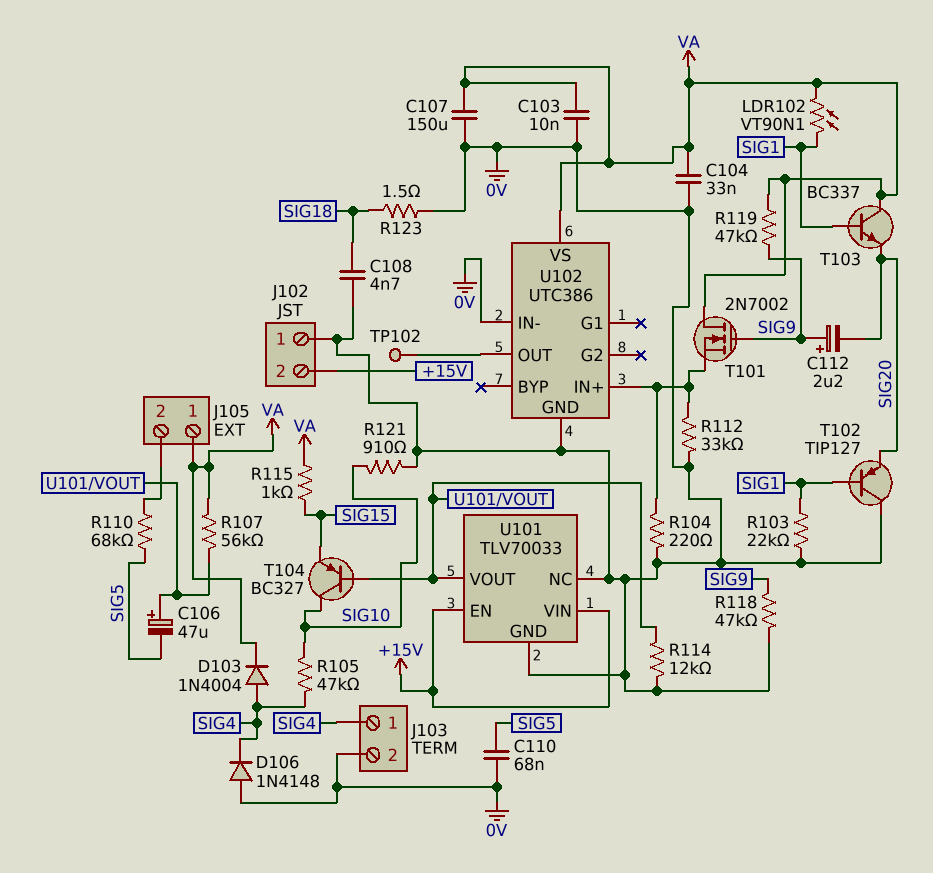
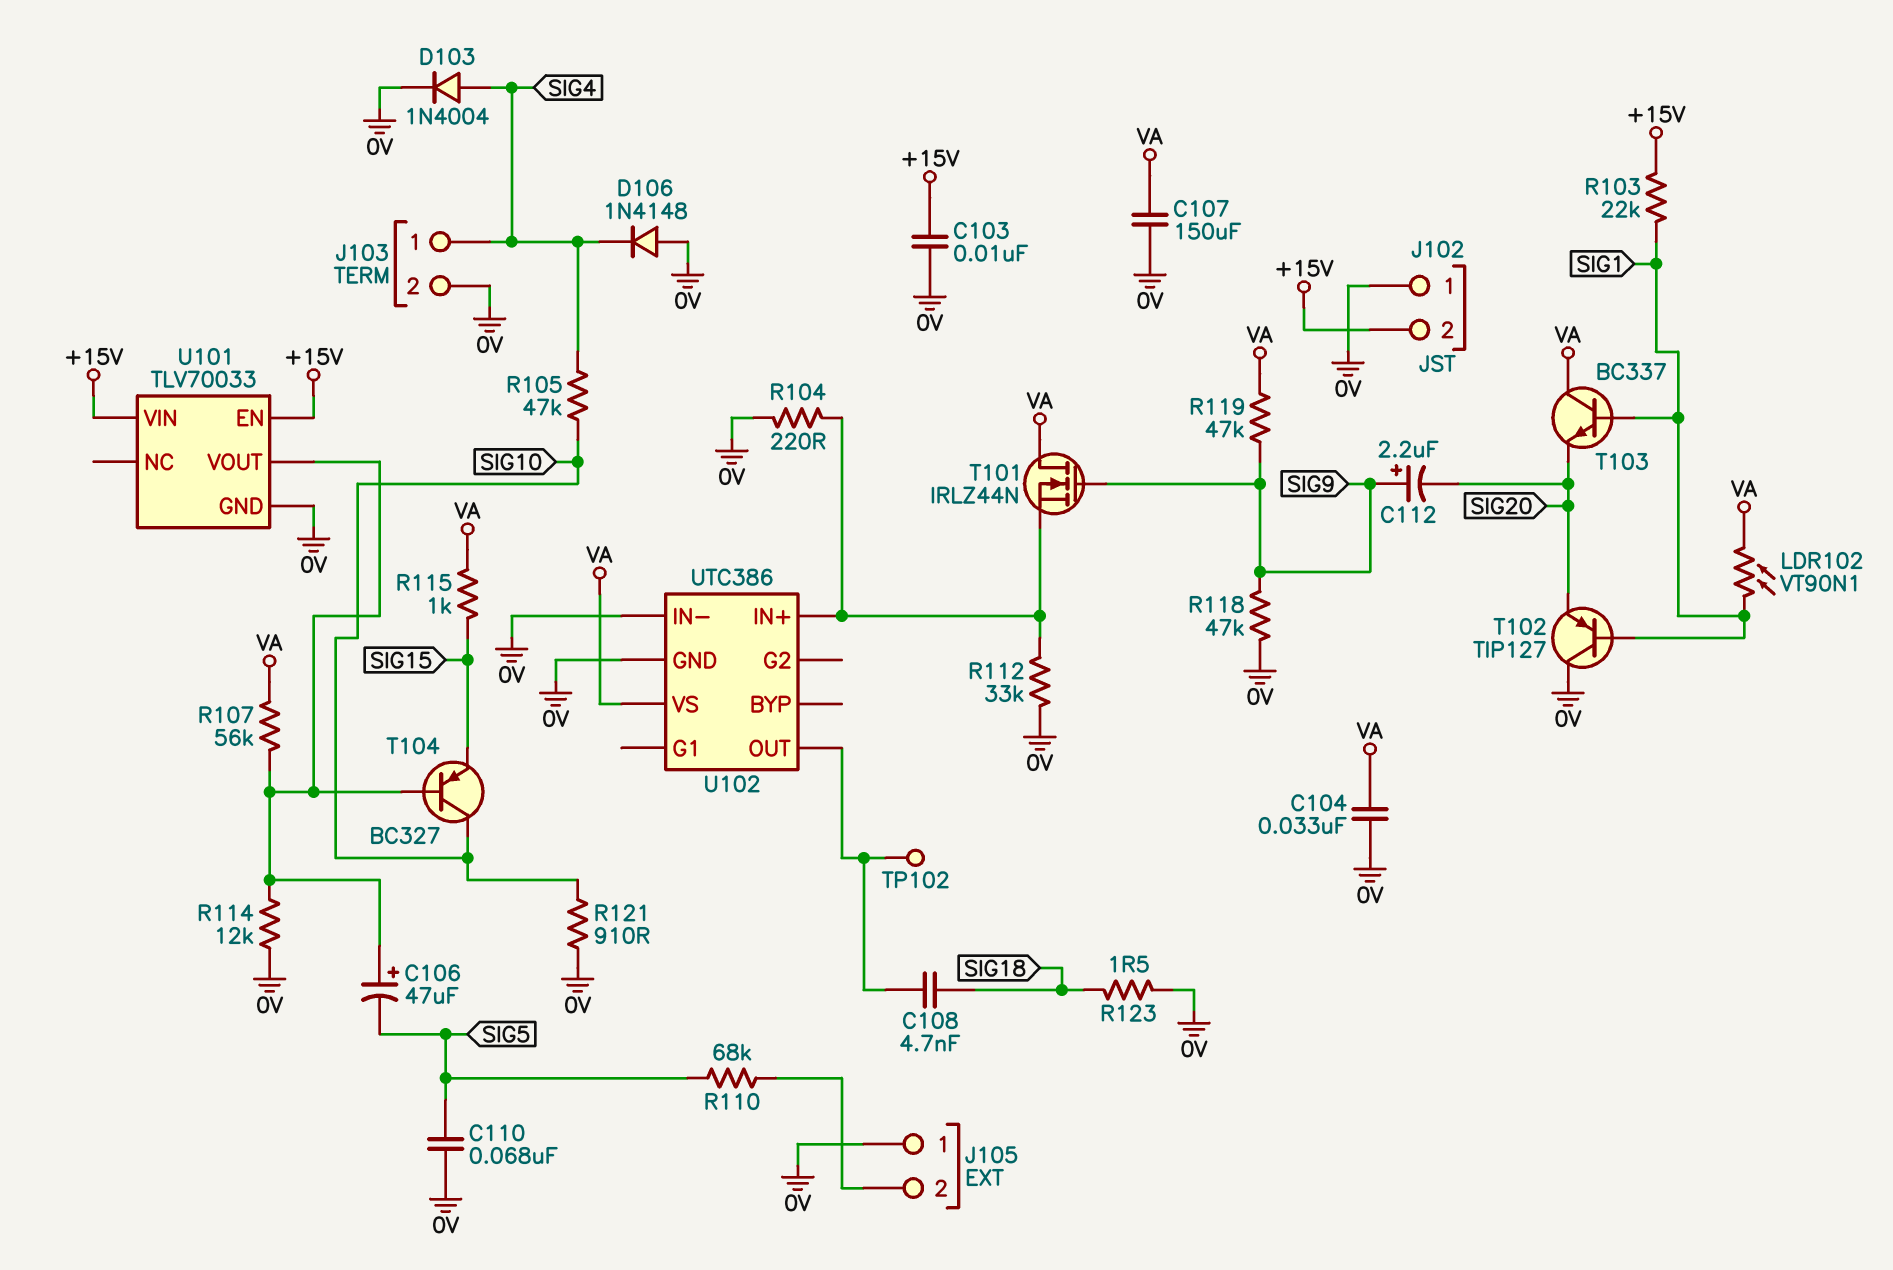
C103: 10nF (0V, VA) -> 10nF (+15V, 0V)
C108: 4.7nF (0V, SIG18) -> 4.7nF (SIG18, U102/OUT)
D103: diode 1N4004 (A SIG4, K VA) -> diode 1N4004 (A SIG4, K 0V)
J105 pin 1: VA -> 0V
R103: 22k (0V, SIG1) -> 22k (+15V, SIG1)
T101: NMOS 2N7002 (G SIG9, D VA, S U102/IN+) -> NMOS IRLZ44N (G SIG9, D VA, S U102/IN+)
U101 pin NC: 0V -> none

